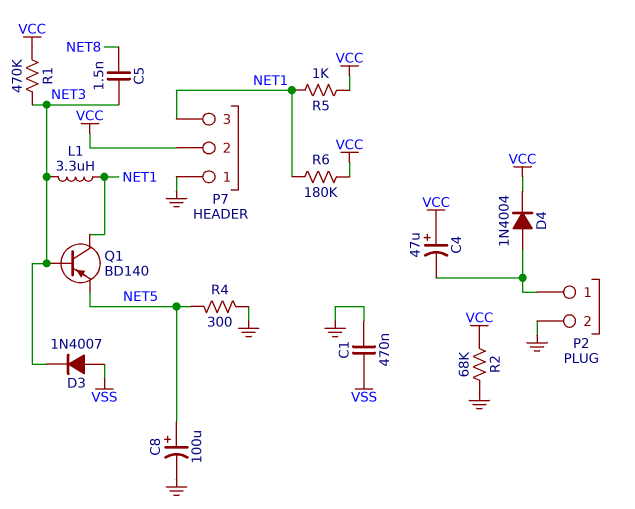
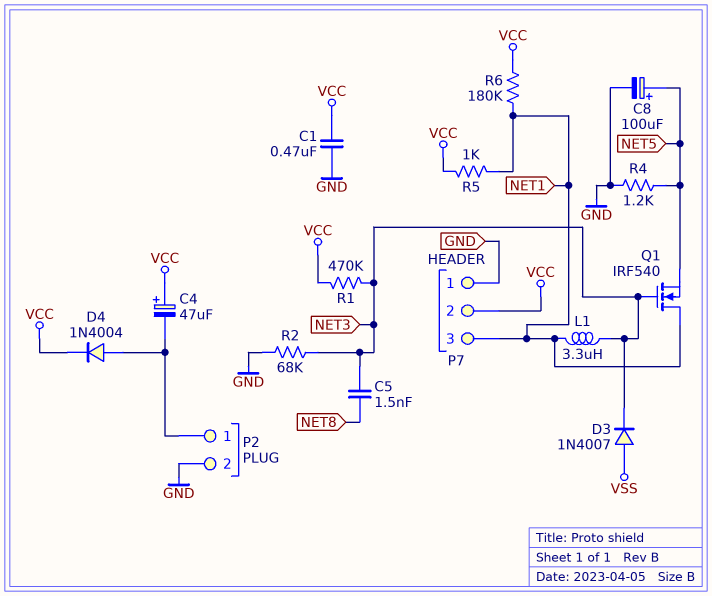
C1: 470nF (GND, VSS) -> 470nF (GND, VCC)
Q1: PNP BD140 (B NET3, C NET1, E NET5) -> NMOS IRF540 (G NET3, D NET1, S NET5)
R2: 68k (GND, VCC) -> 68k (GND, NET3)
R4: 300 (GND, NET5) -> 1.2k (GND, NET5)

